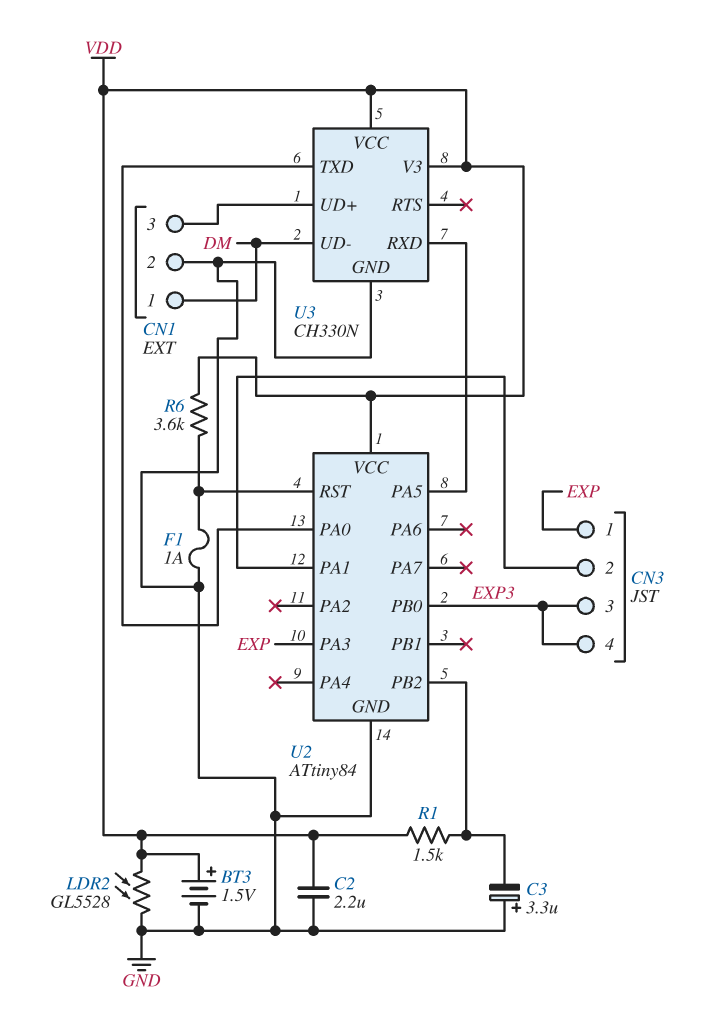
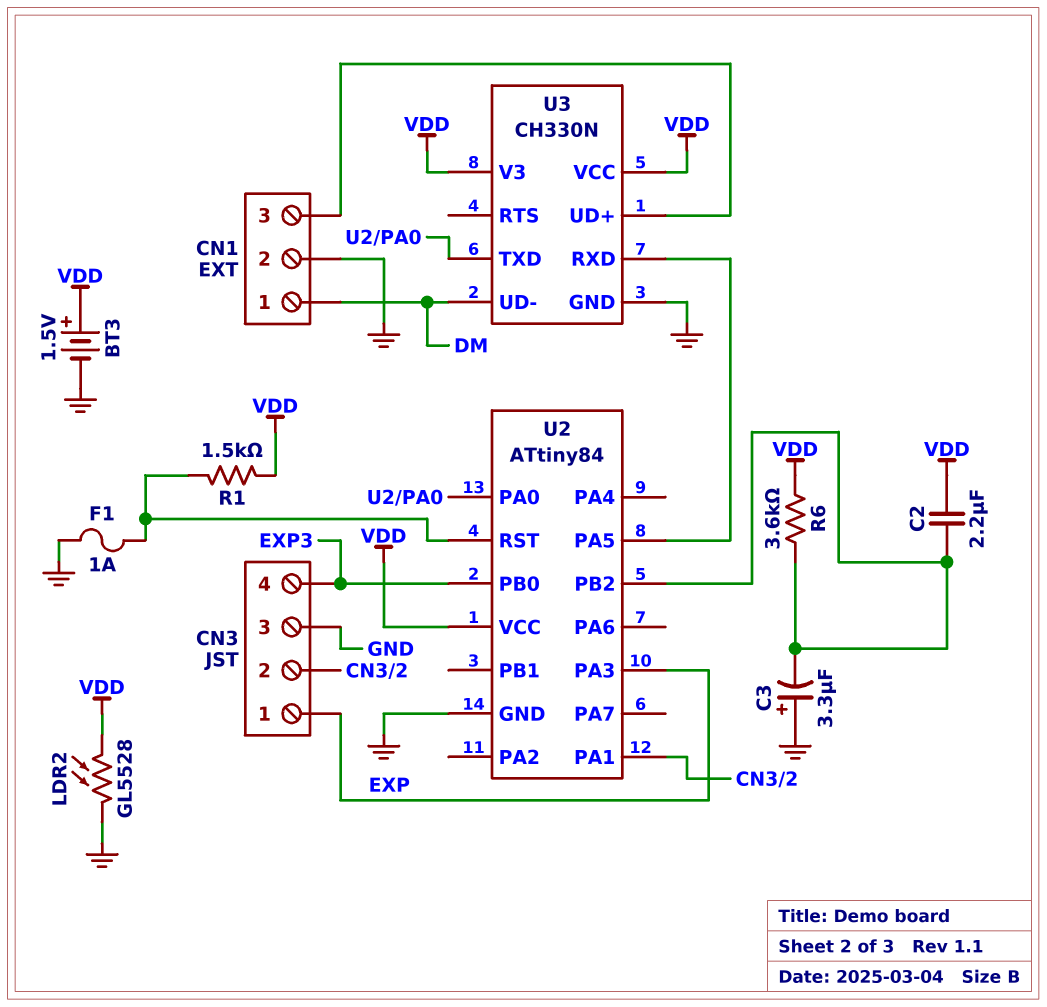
C2: 2.2uF (GND, VDD) -> 2.2uF (U2/PB2, VDD)
CN3 pin 3: EXP3 -> GND
R1: 1.5k (U2/PB2, VDD) -> 1.5k (U2/RST, VDD)
R6: 3.6k (U2/RST, VDD) -> 3.6k (U2/PB2, VDD)

